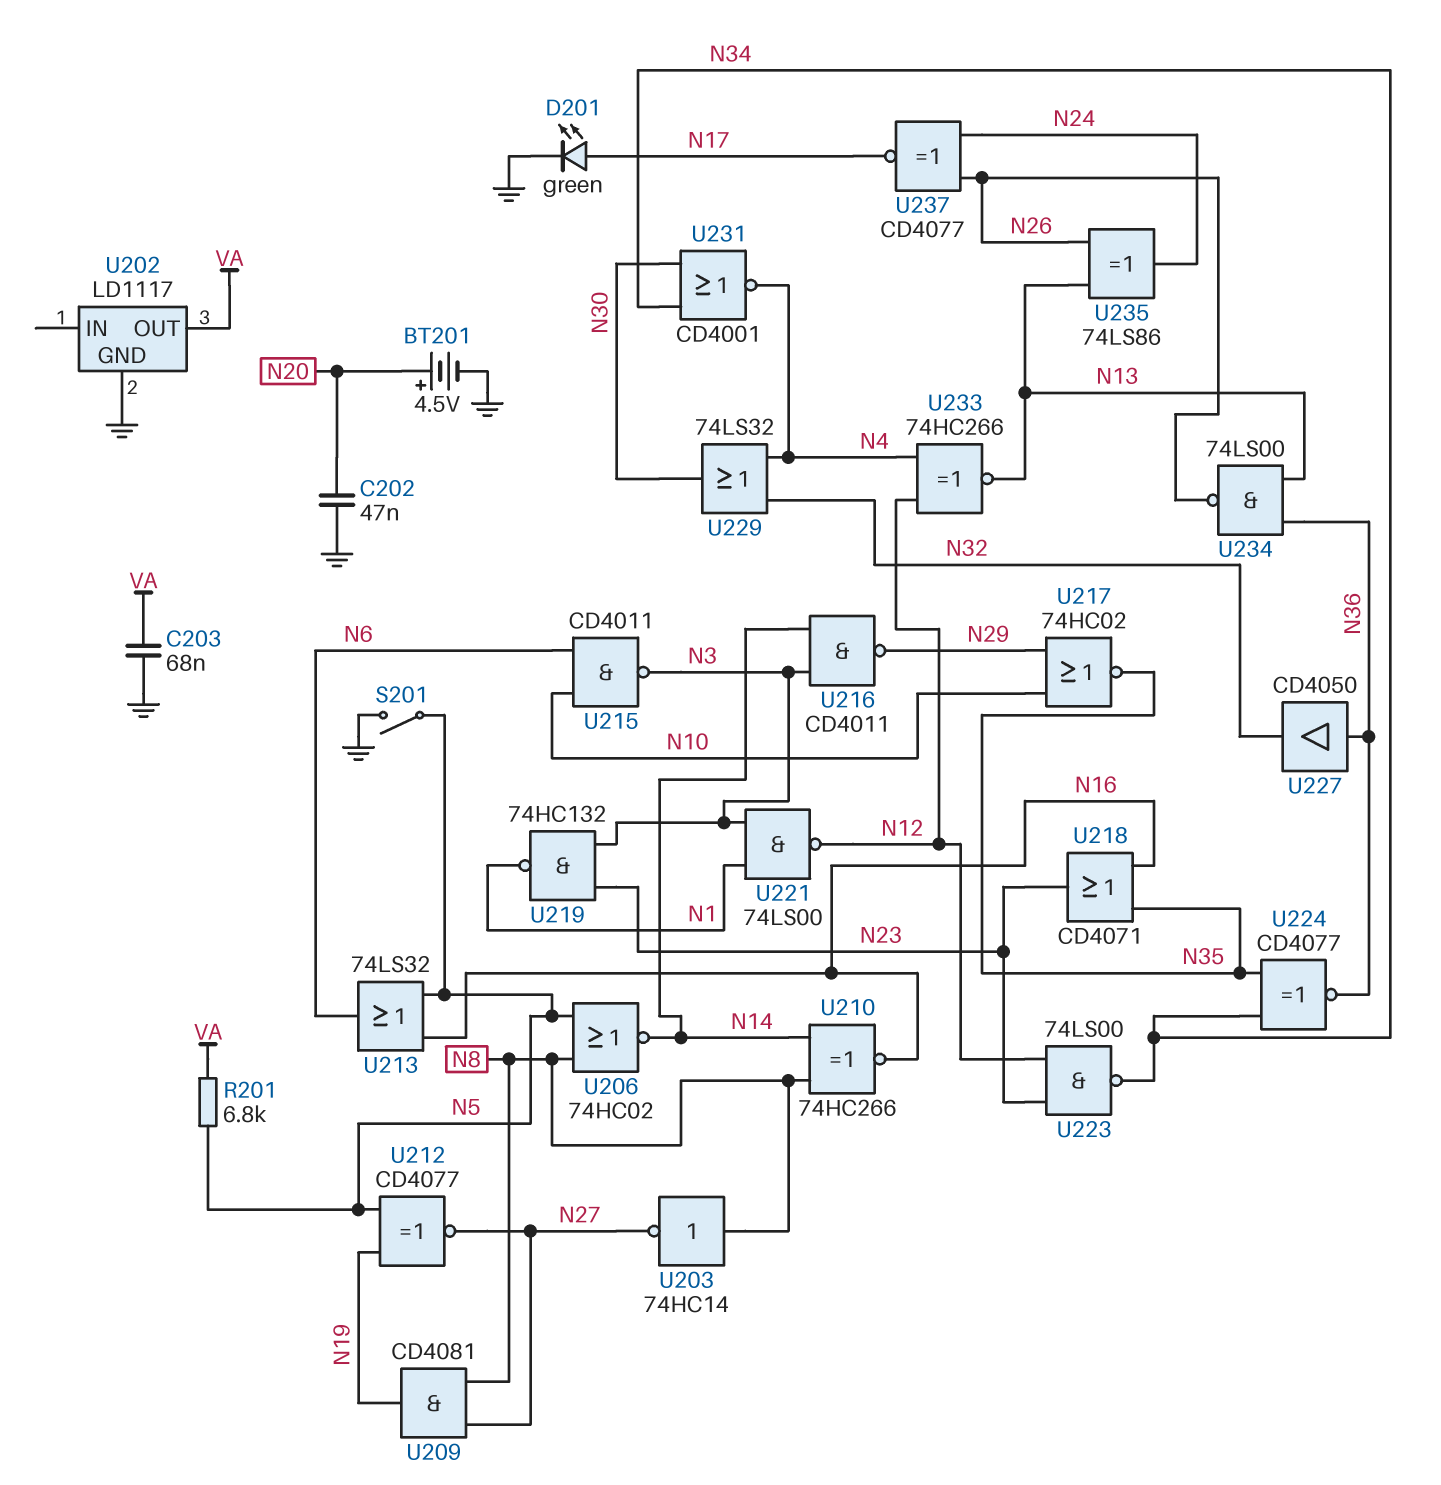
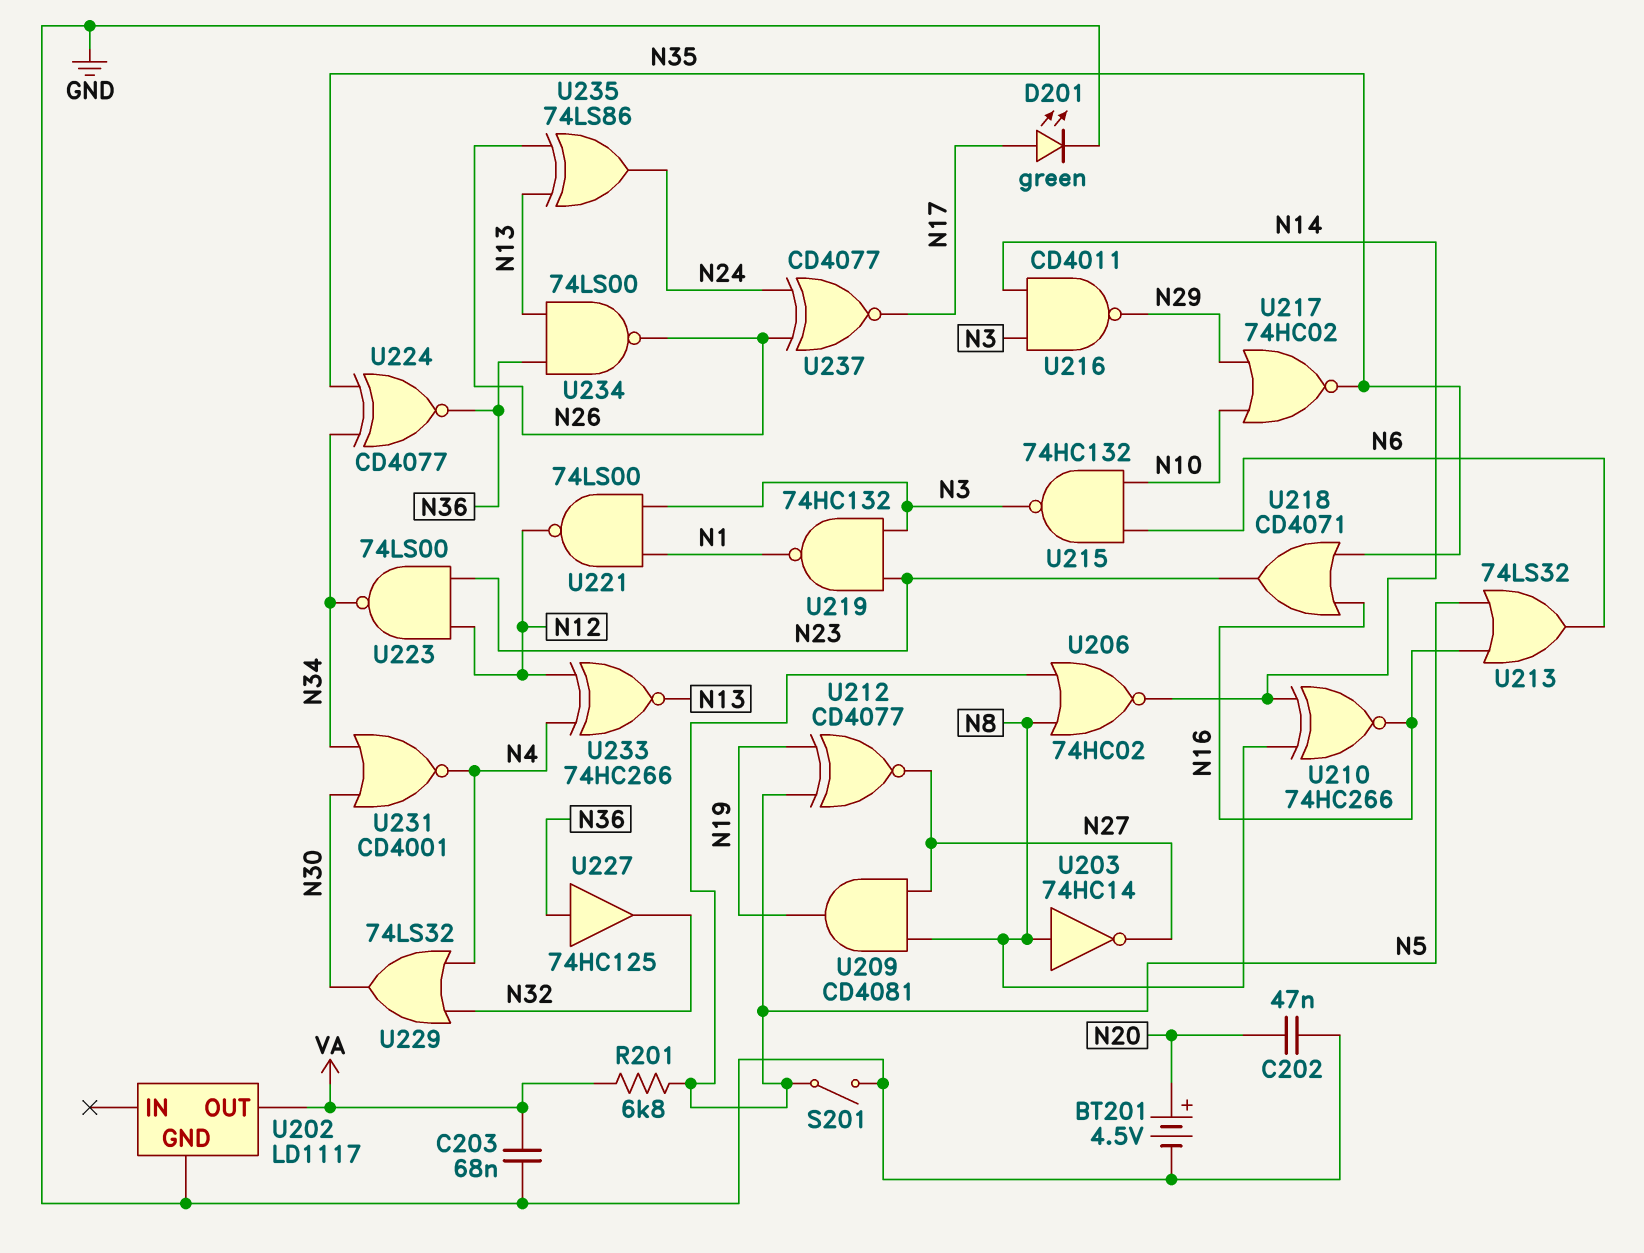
U215: NAND CD4011 (in N6, in N10, out N3) -> NAND 74HC132 (in N6, in N10, out N3)
U227: buffer CD4050 (in N36, out N32) -> buffer 74HC125 (in N36, out N32)

